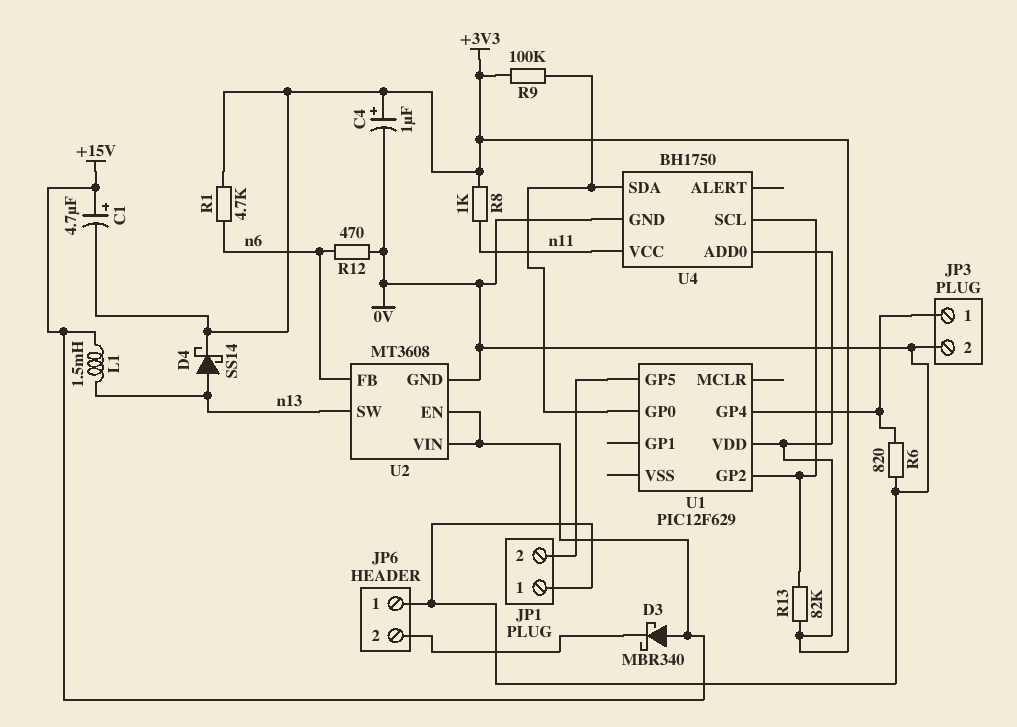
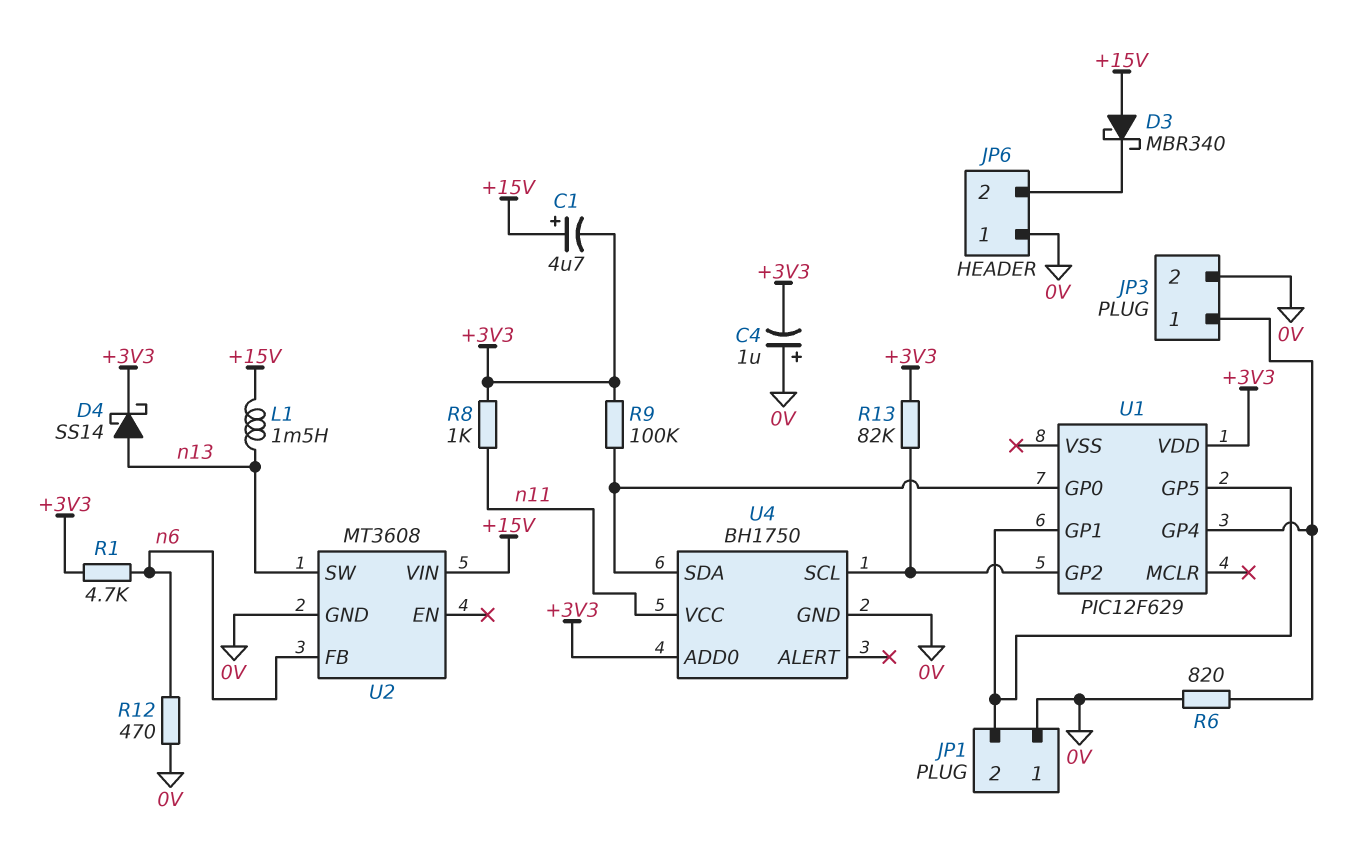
C4: 1uF (plus +3V3, minus 0V) -> 1uF (plus 0V, minus +3V3)
U1 pin GP1: none -> JP1/2
U2 pin EN: +15V -> none

